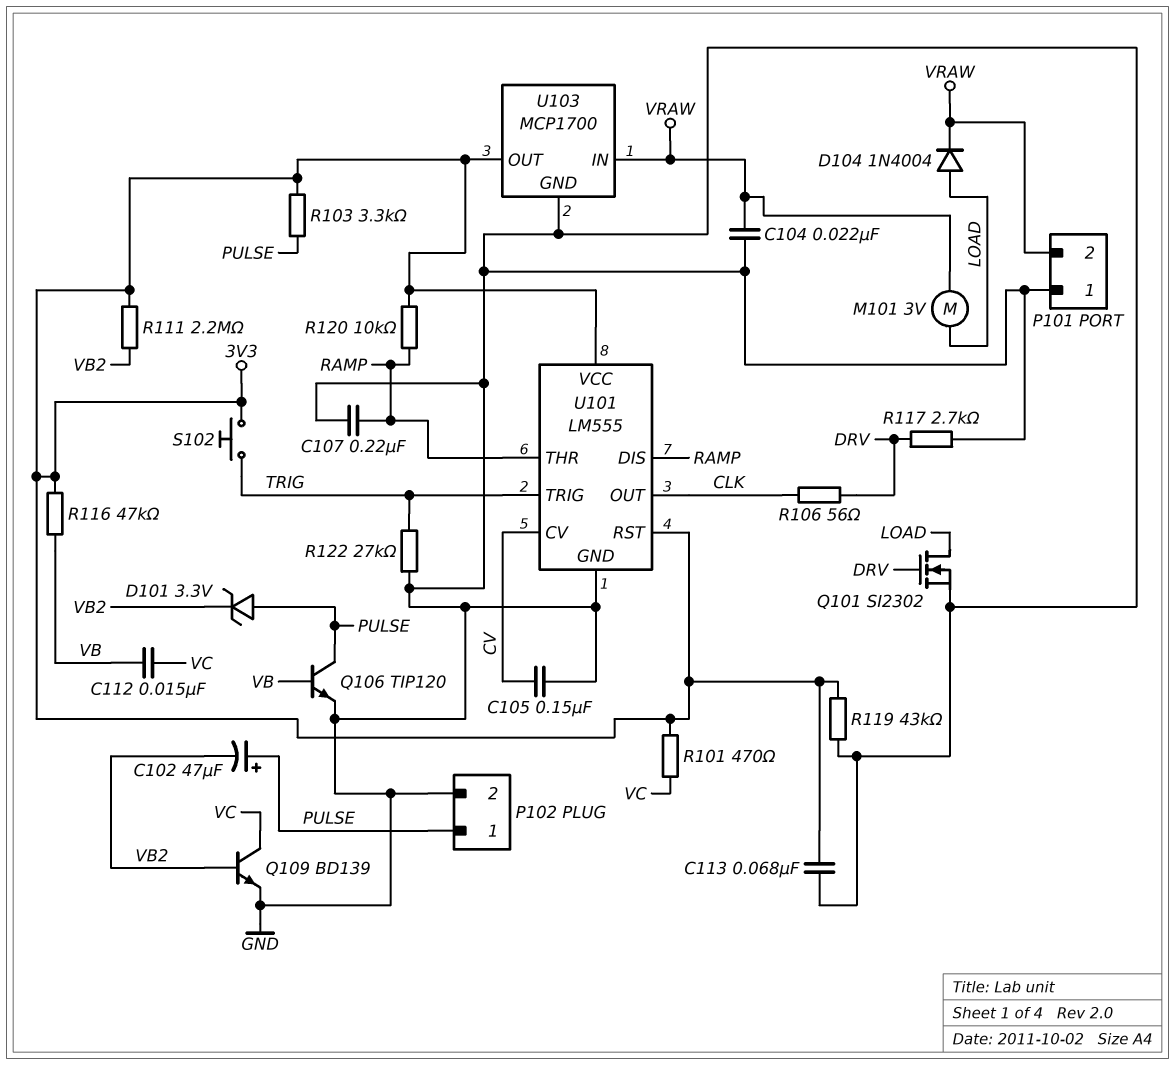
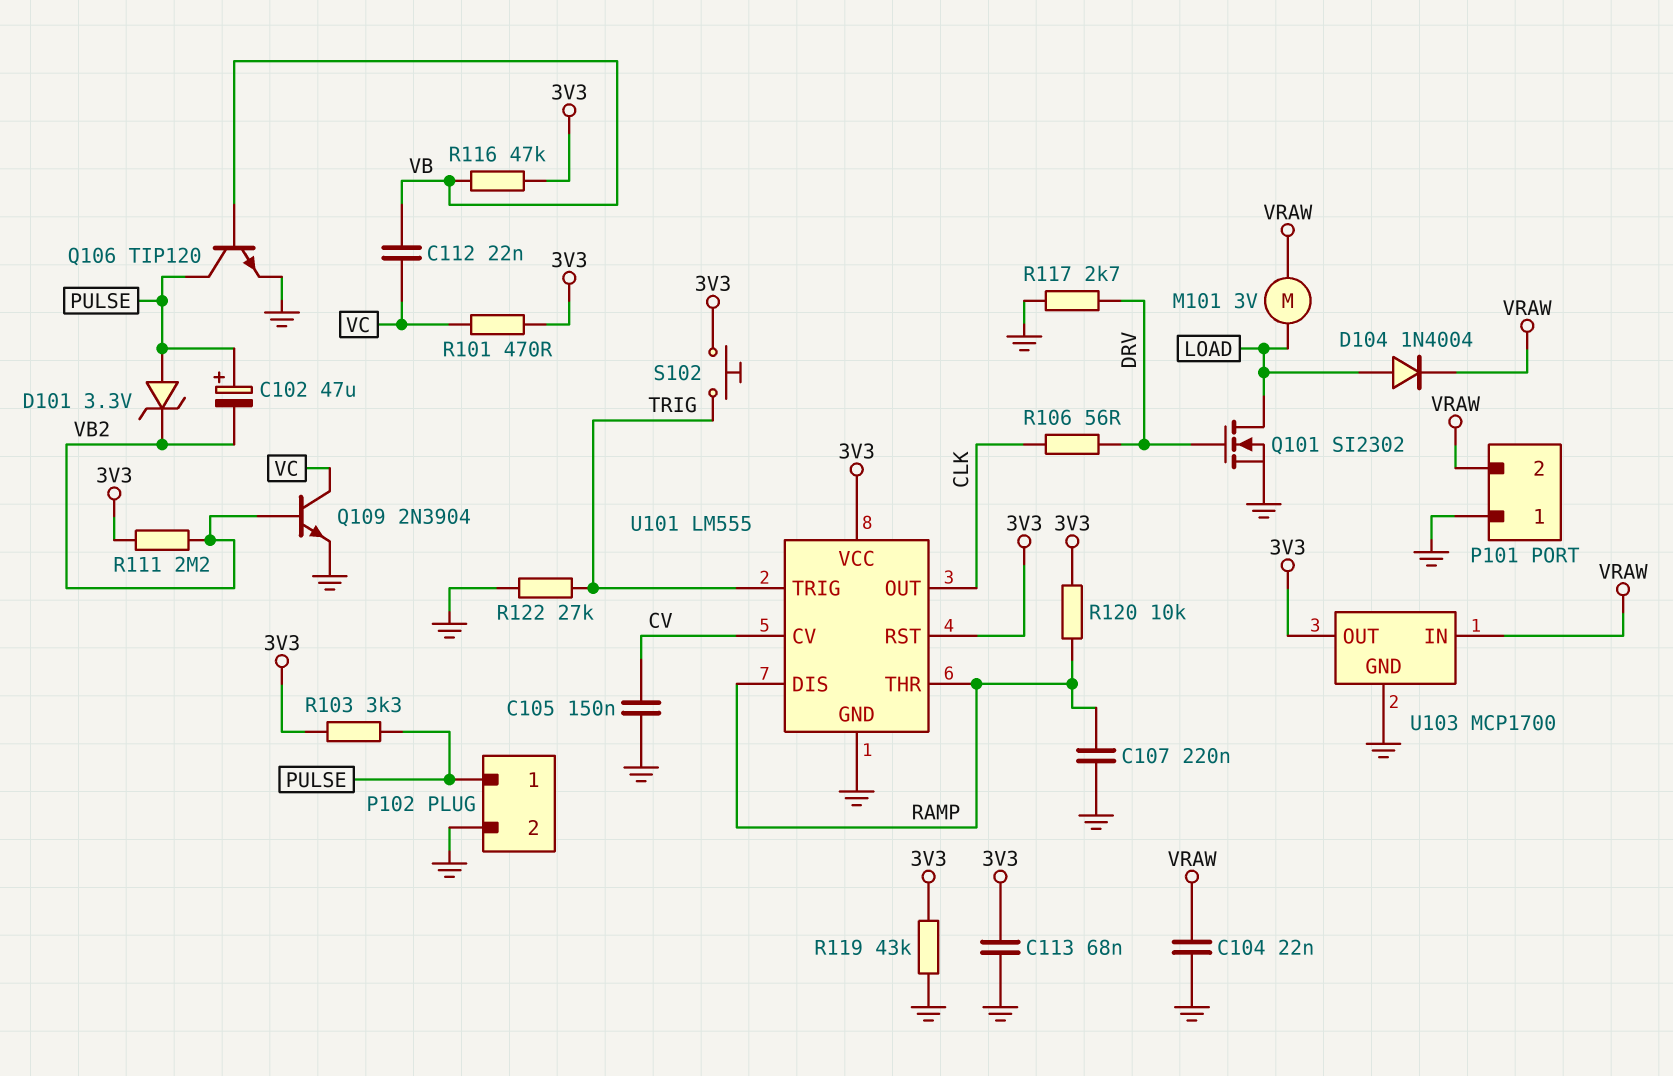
C112: 15nF (VB, VC) -> 22nF (VB, VC)
Q109: NPN BD139 (B VB2, C VC, E GND) -> NPN 2N3904 (B VB2, C VC, E GND)

